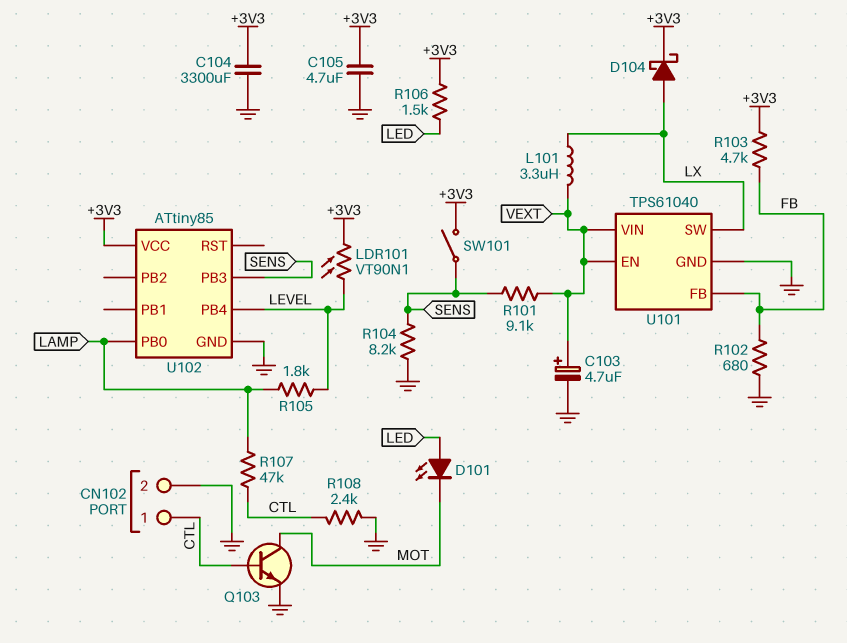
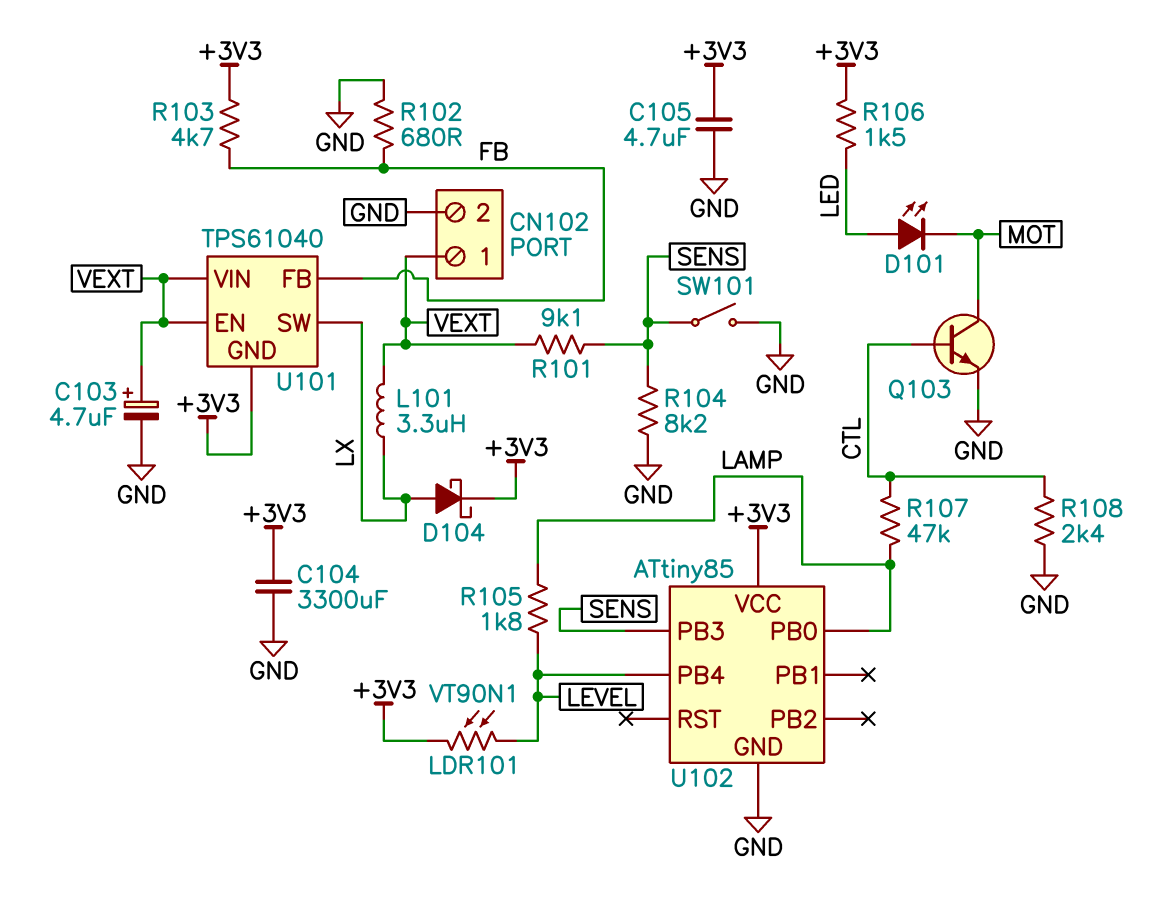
CN102 pin 1: CTL -> VEXT
SW101: switch (+3V3, SENS) -> switch (GND, SENS)
U101 pin GND: GND -> +3V3

